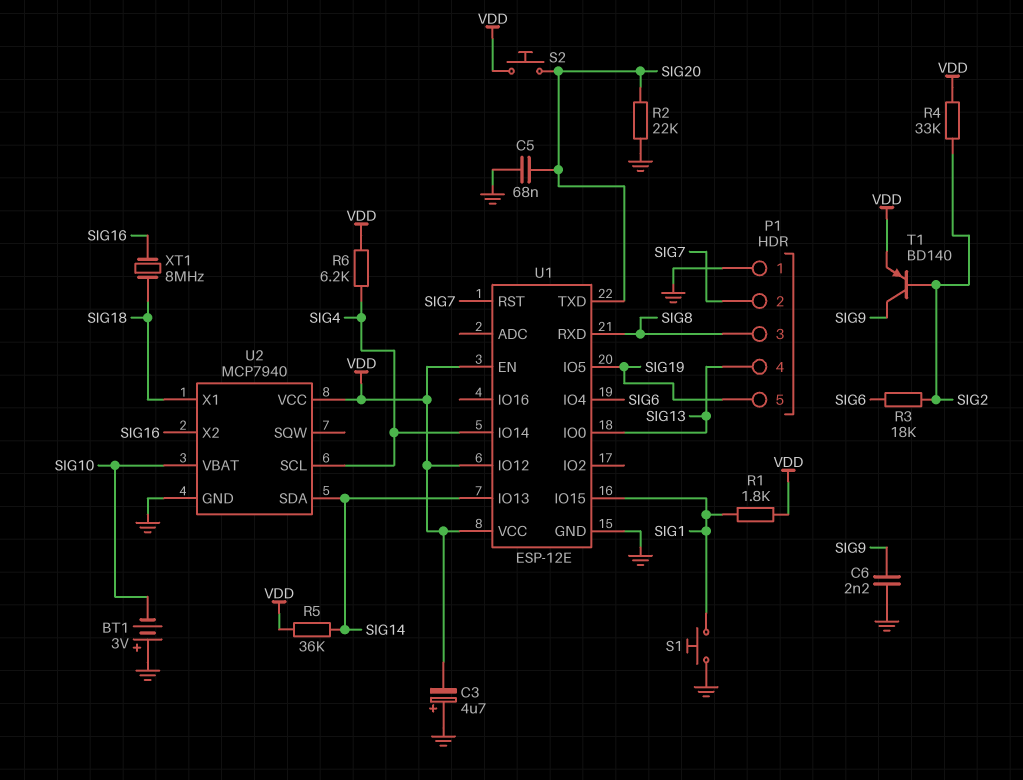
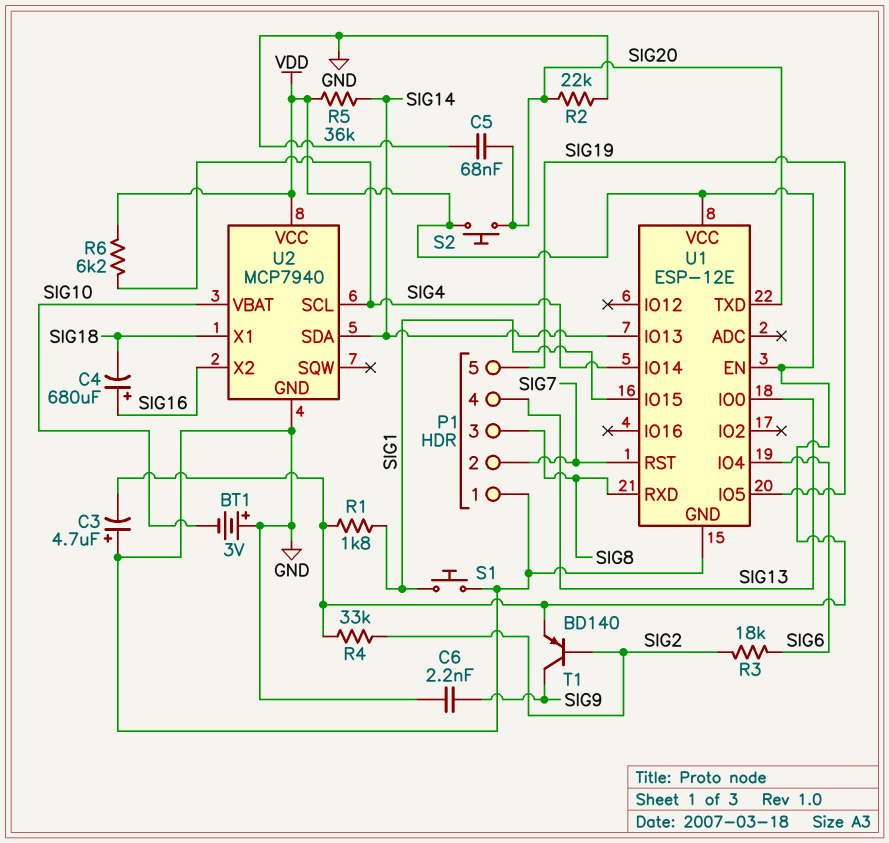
C4: none -> 680uF (plus SIG16, minus SIG18)
U1 pin IO12: VDD -> none
XT1: 8MHz (SIG16, SIG18) -> none

